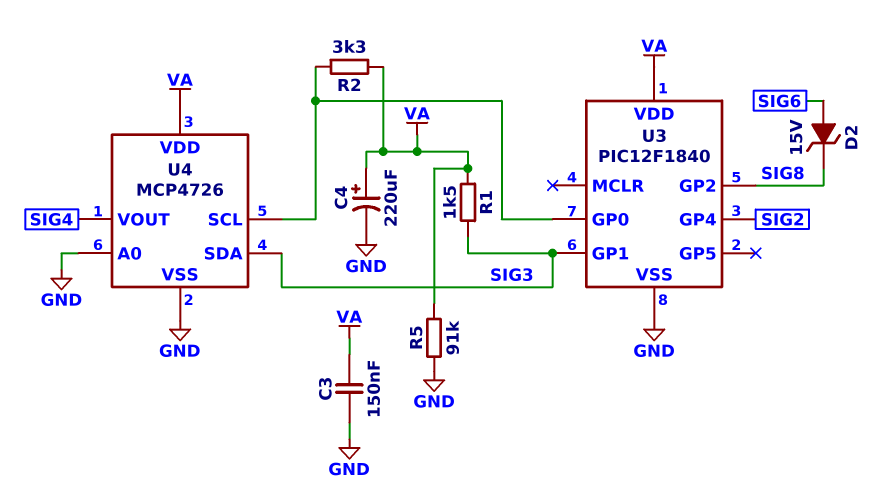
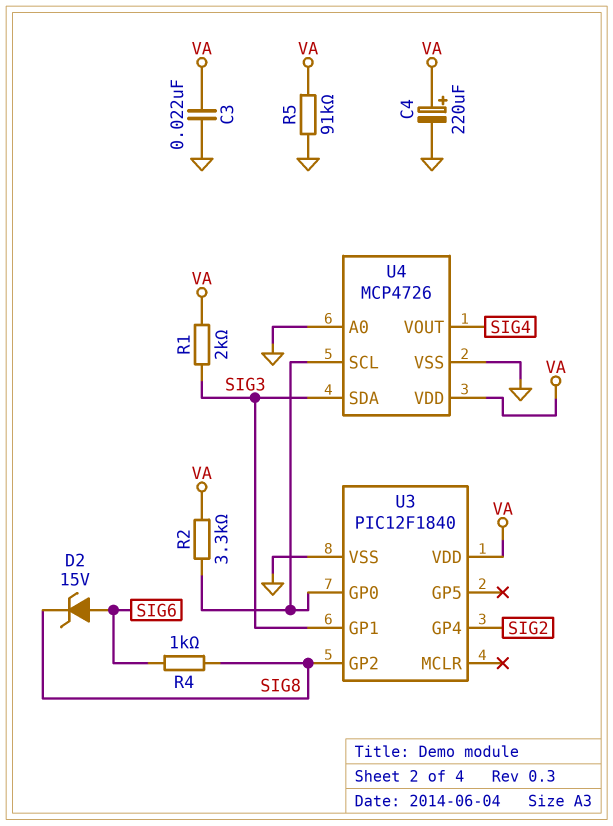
C3: 150nF (GND, VA) -> 22nF (GND, VA)
R1: 1.5k (SIG3, VA) -> 2k (SIG3, VA)
R4: none -> 1k (SIG6, SIG8)

